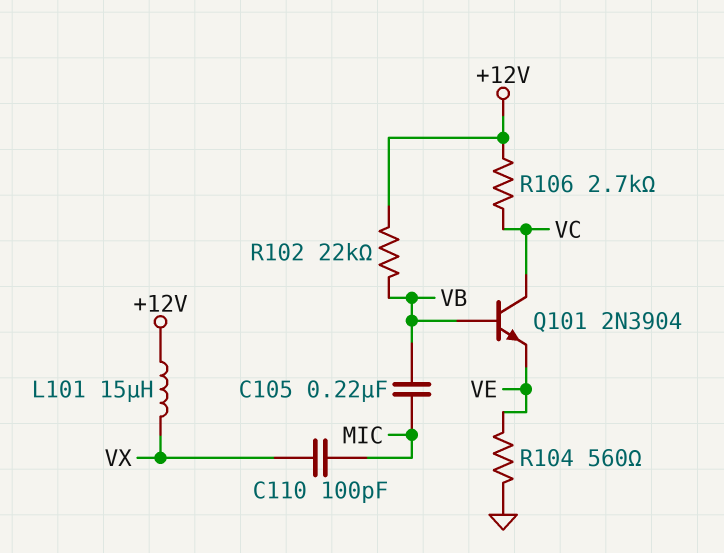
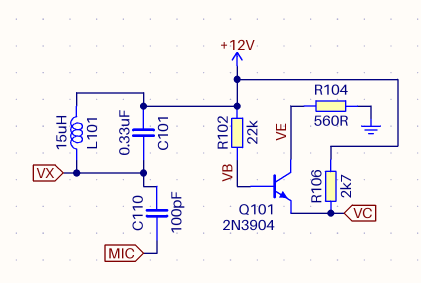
C101: none -> 330nF (+12V, VX)
C105: 220nF (MIC, VB) -> none
Q101: NPN 2N3904 (B VB, C VC, E VE) -> NPN 2N3904 (B VB, C VE, E VC)

